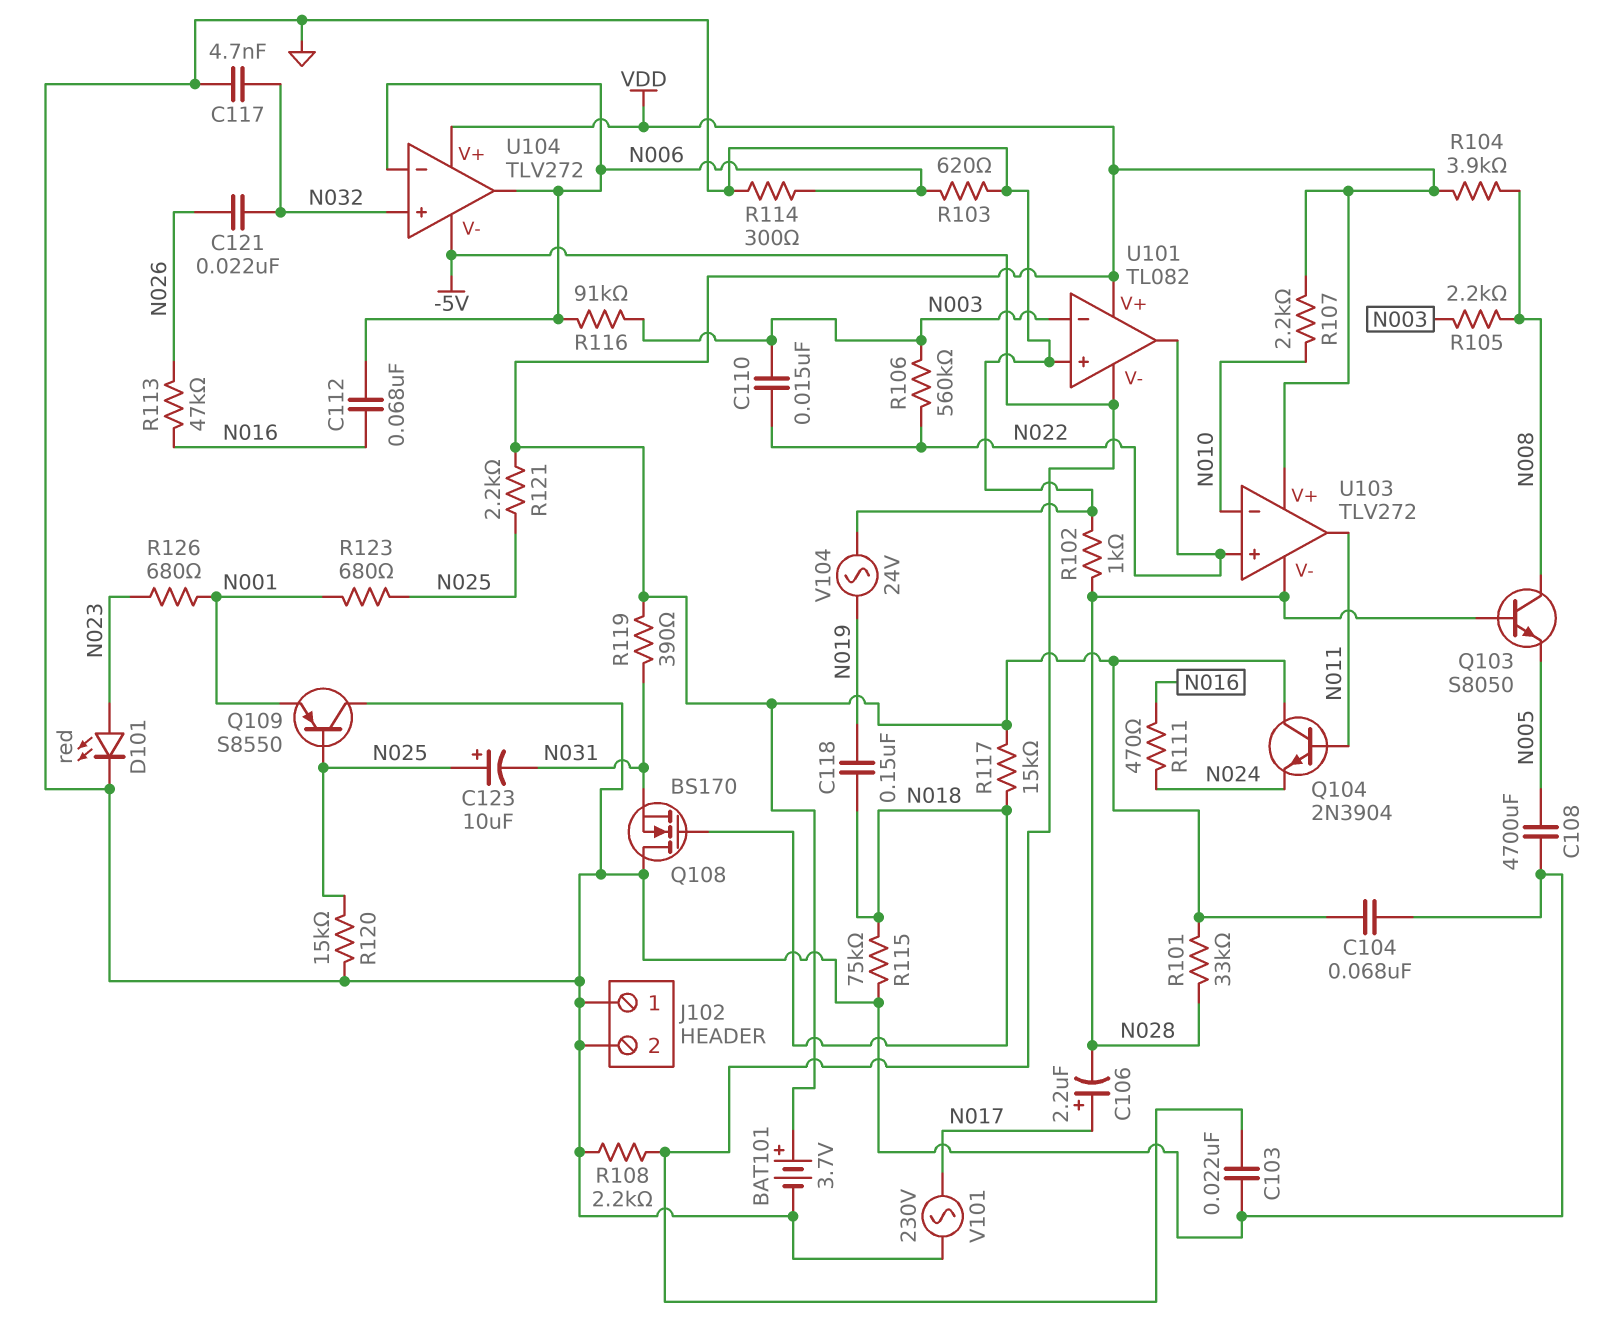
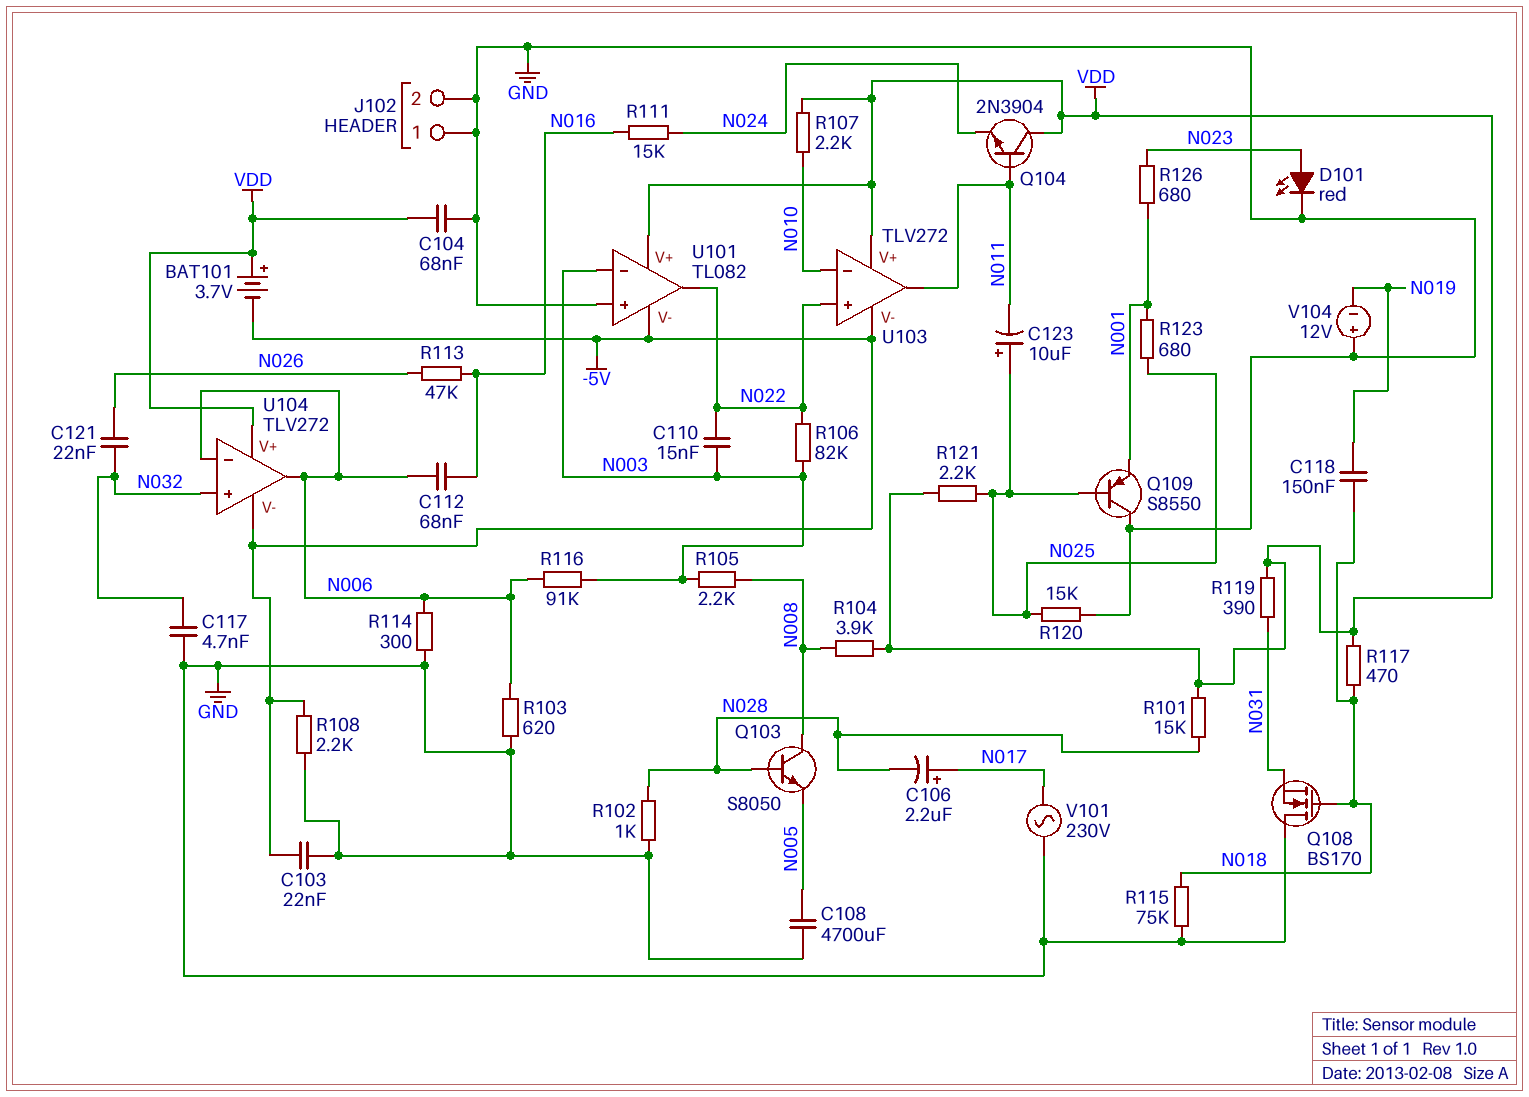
BAT101: 3.7V (plus VDD, minus GND) -> 3.7V (plus VDD, minus -5V)
C123: 10uF (plus N025, minus N031) -> 10uF (plus N025, minus N011)
R101: 33k (N028, VDD) -> 15k (N028, VDD)
R106: 560k (N003, N022) -> 82k (N003, N022)
R111: 470 (N016, N024) -> 15k (N016, N024)
R117: 15k (N018, VDD) -> 470 (N018, VDD)
U103 pin V-: N028 -> -5V
V104: AC 24V (GND, N019) -> 12V (plus GND, minus N019)

